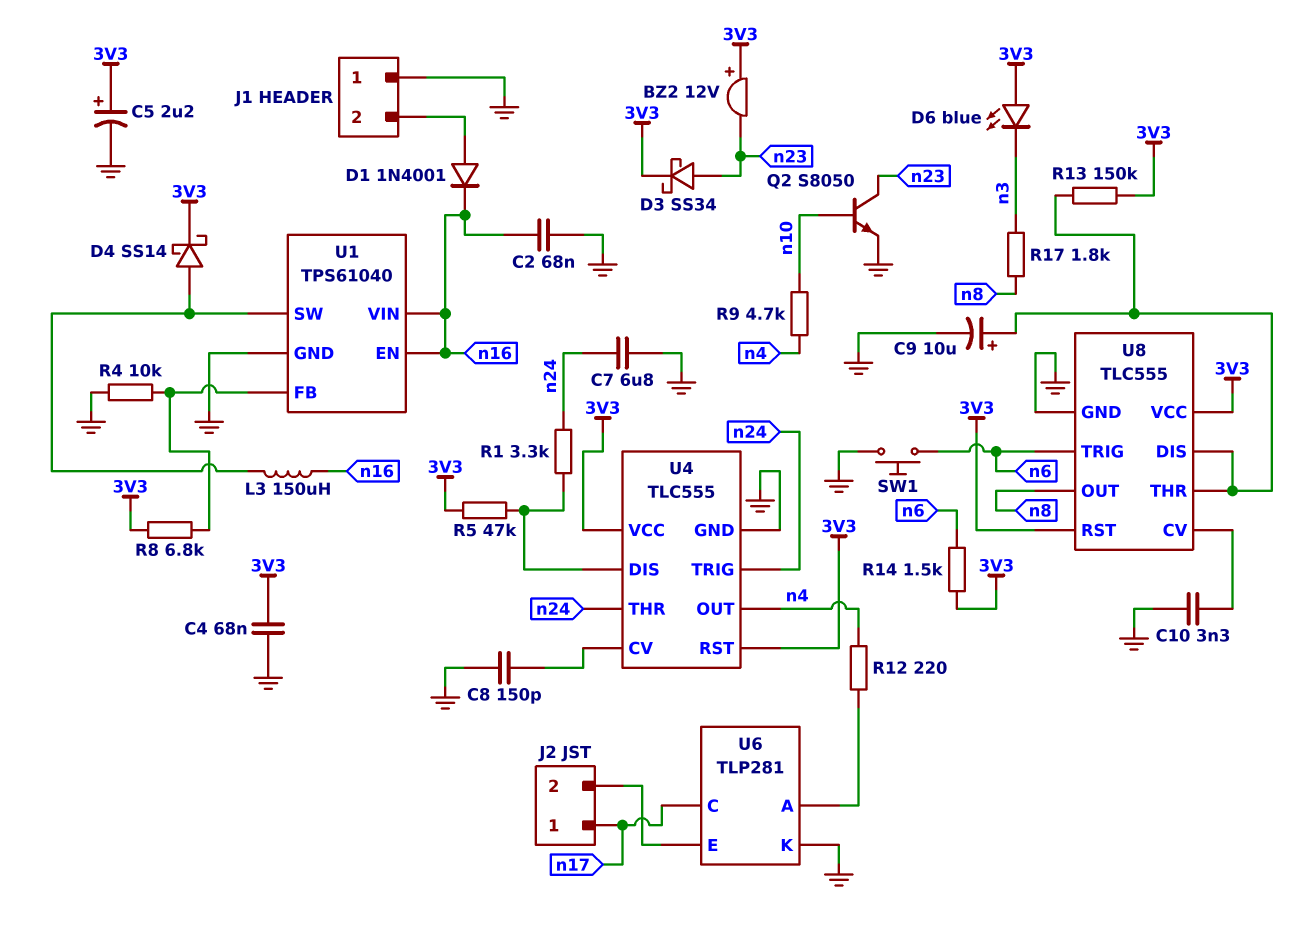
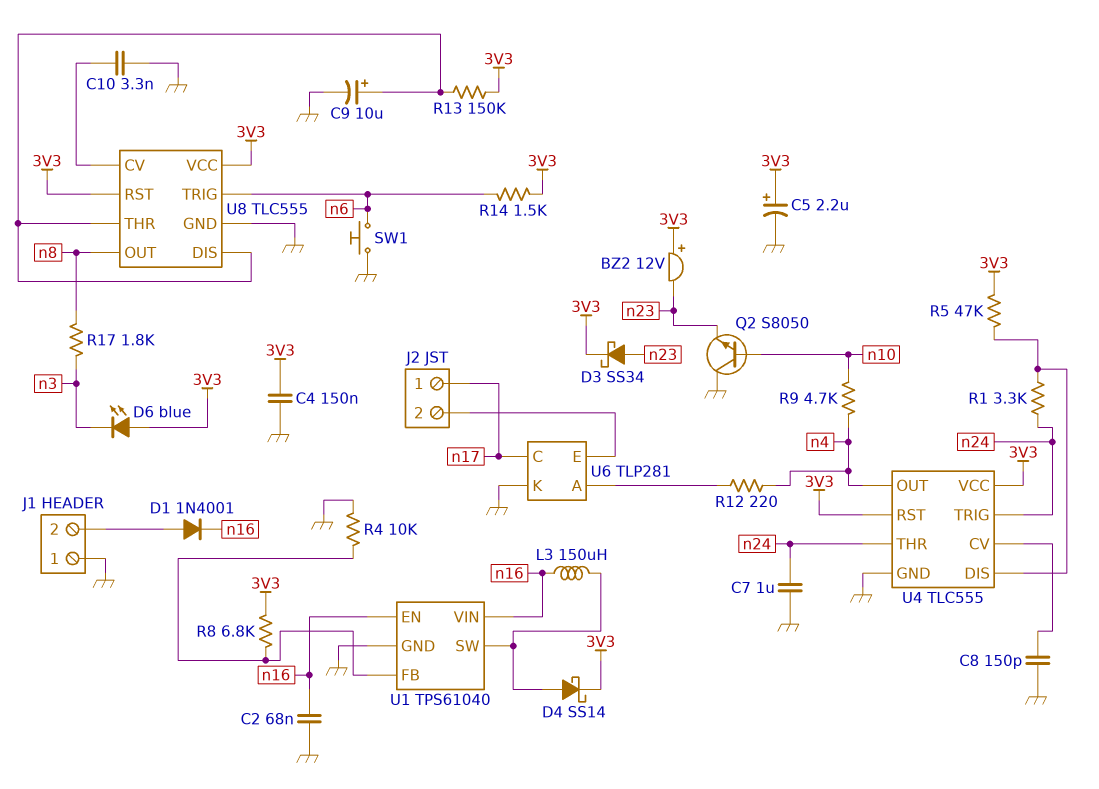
C4: 68nF (3V3, GND) -> 150nF (3V3, GND)
C7: 6.8uF (GND, n24) -> 1uF (GND, n24)
Q2: NPN S8050 (B n10, C n23, E GND) -> NPN S8050 (B n10, C GND, E n23)

